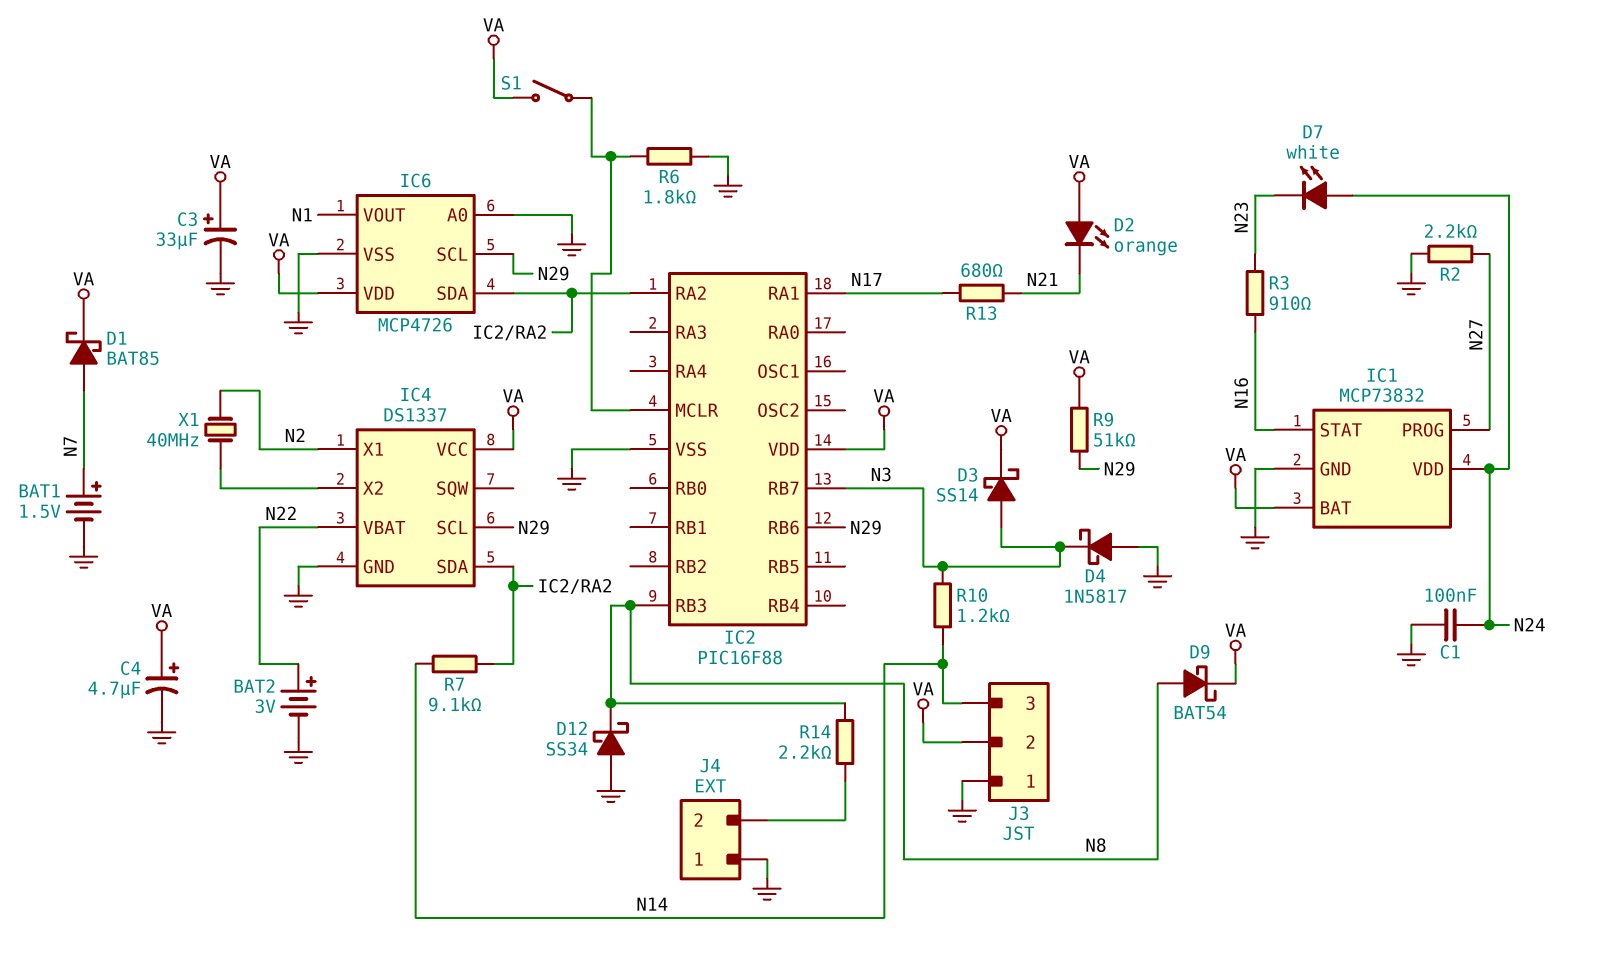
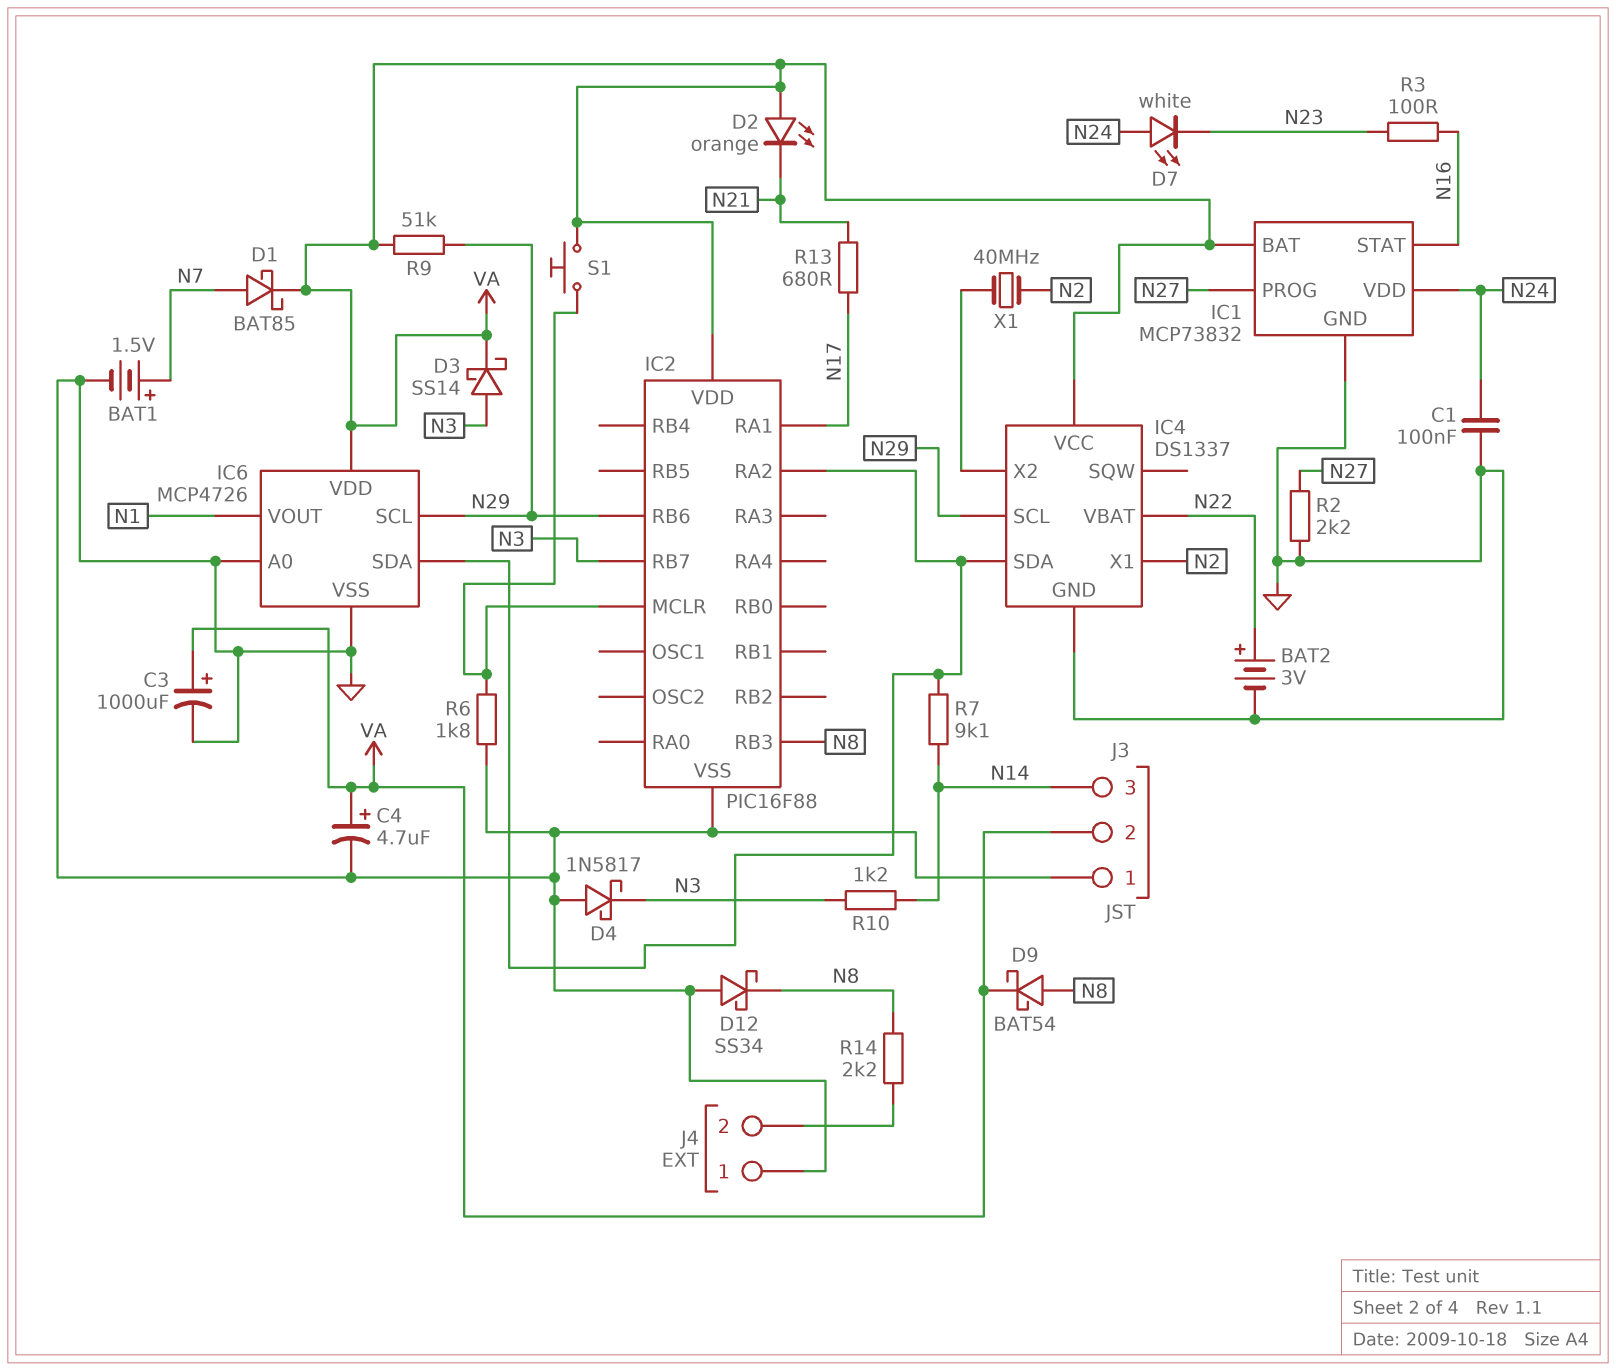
C3: 33uF (plus VA, minus GND) -> 1000uF (plus VA, minus GND)
R3: 910 (N16, N23) -> 100 (N16, N23)
S1: switch (IC2/MCLR, VA) -> button (IC2/MCLR, VA)

